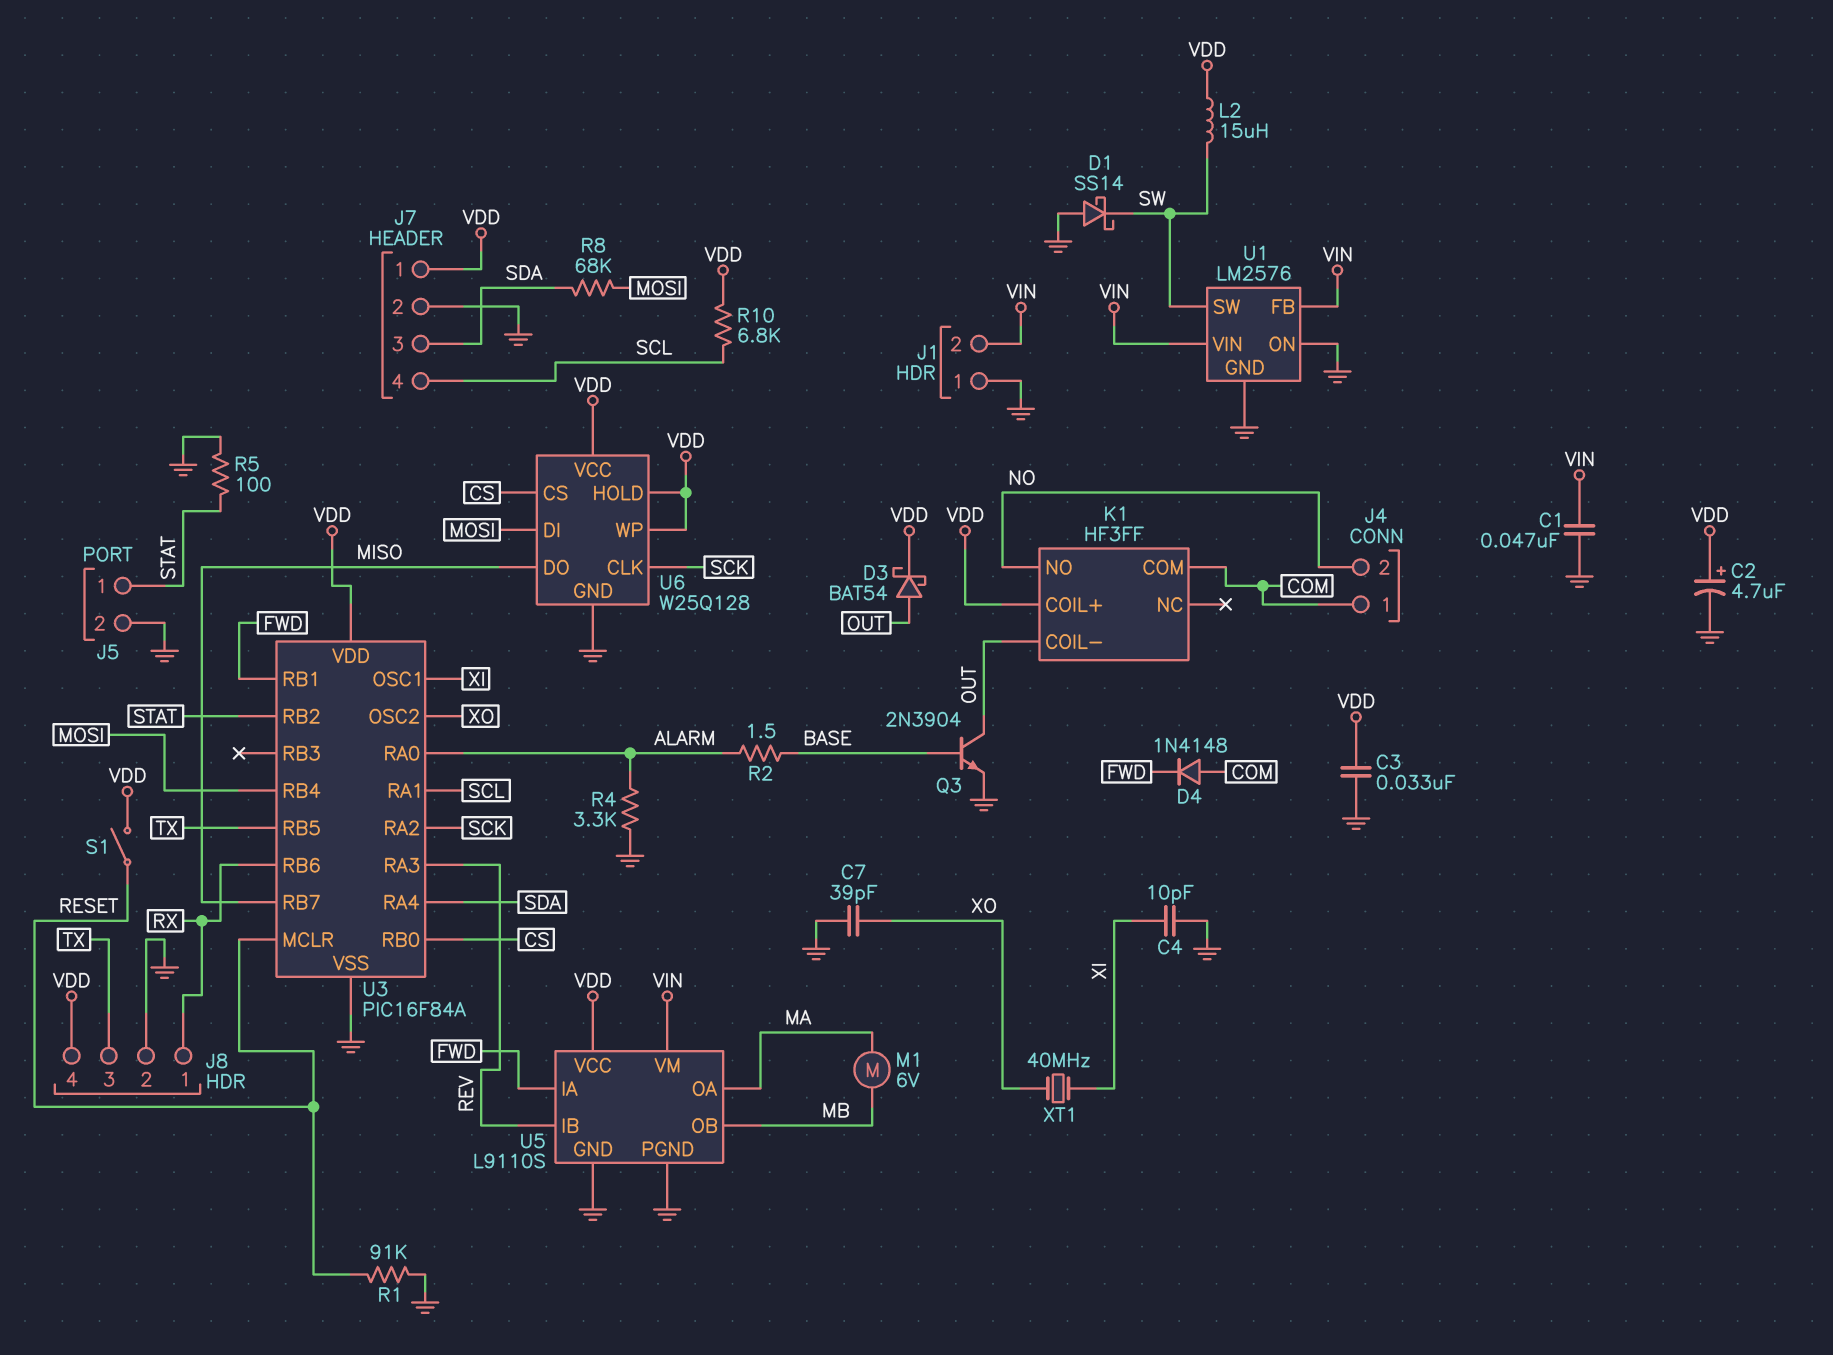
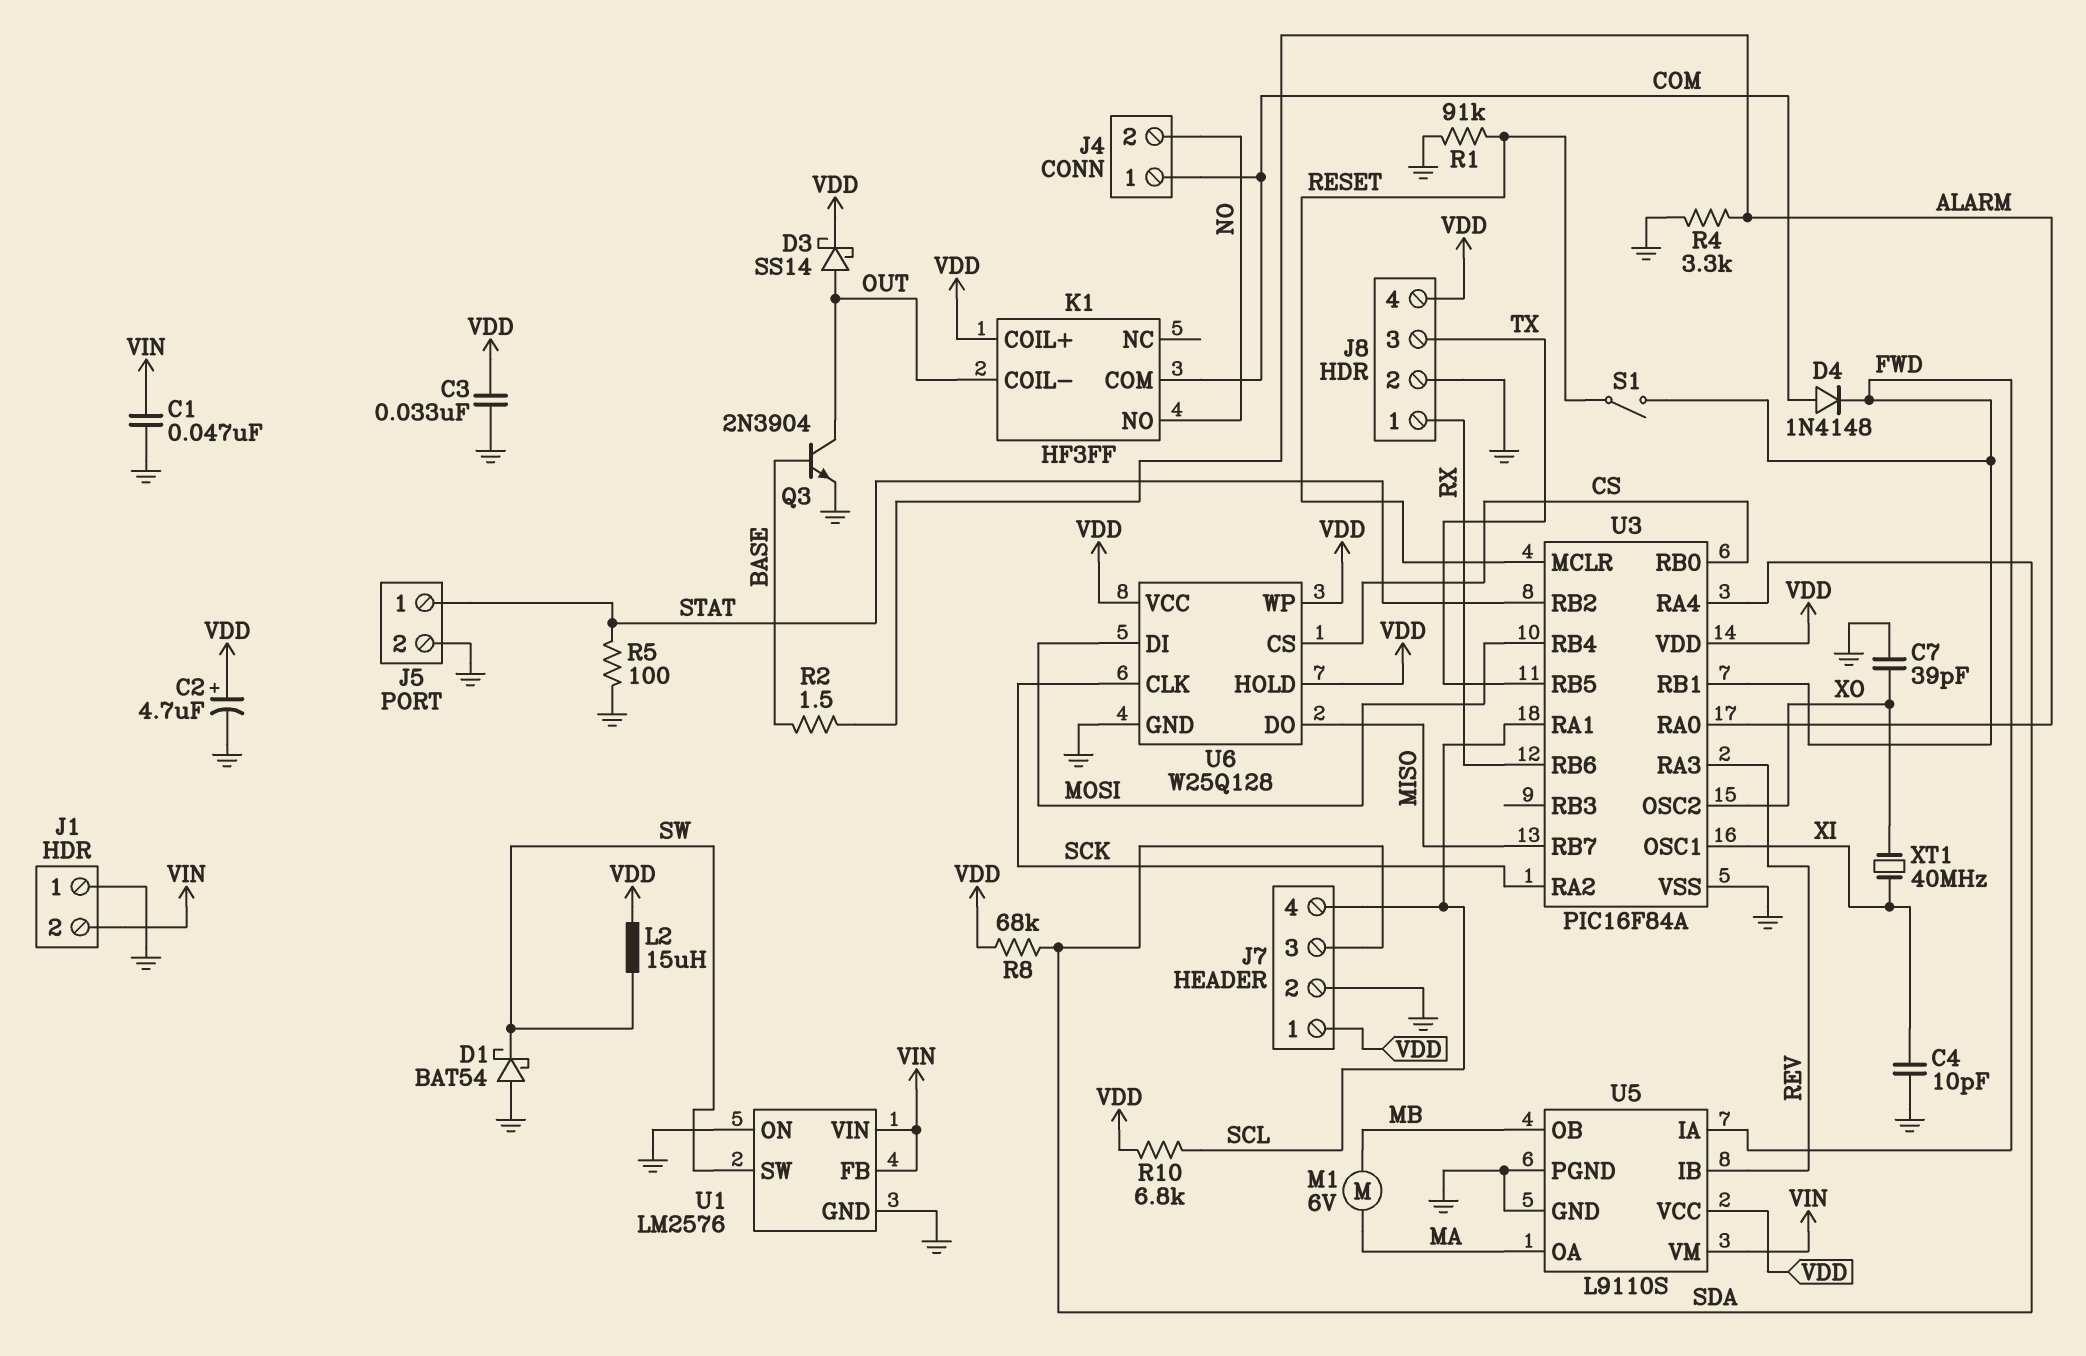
D1: schottky SS14 (A GND, K SW) -> schottky BAT54 (A GND, K SW)
D3: schottky BAT54 (A OUT, K VDD) -> schottky SS14 (A OUT, K VDD)
R8: 68k (MOSI, SDA) -> 68k (SDA, VDD)
S1: switch (RESET, VDD) -> switch (FWD, RESET)

